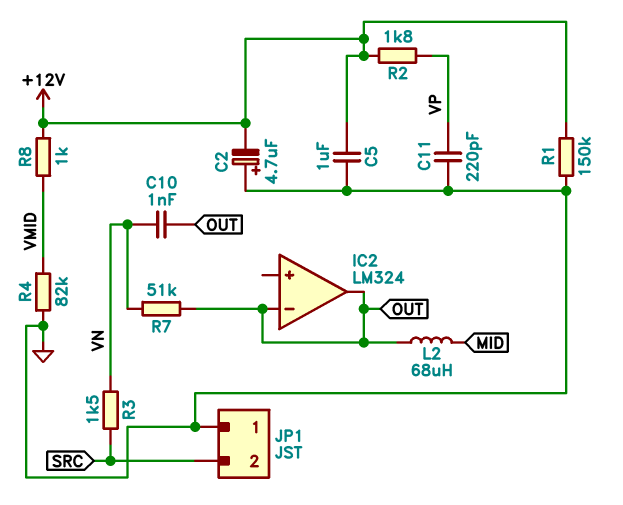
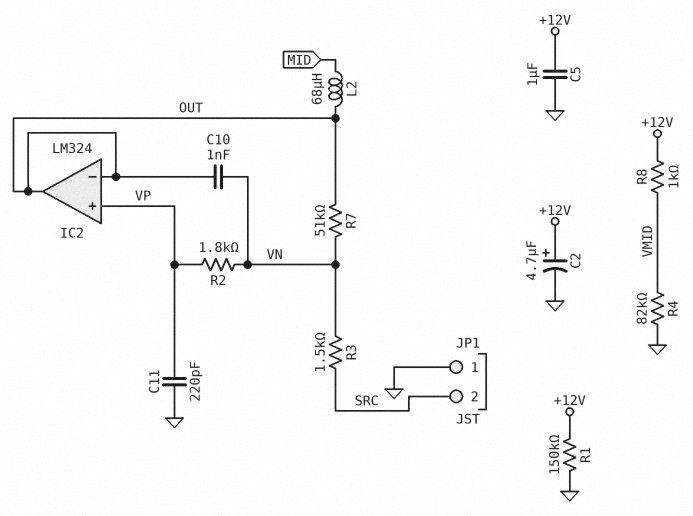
C2: 4.7uF (plus GND, minus +12V) -> 4.7uF (plus +12V, minus GND)
IC2 pin in+: none -> VP
R2: 1.8k (+12V, VP) -> 1.8k (VN, VP)

